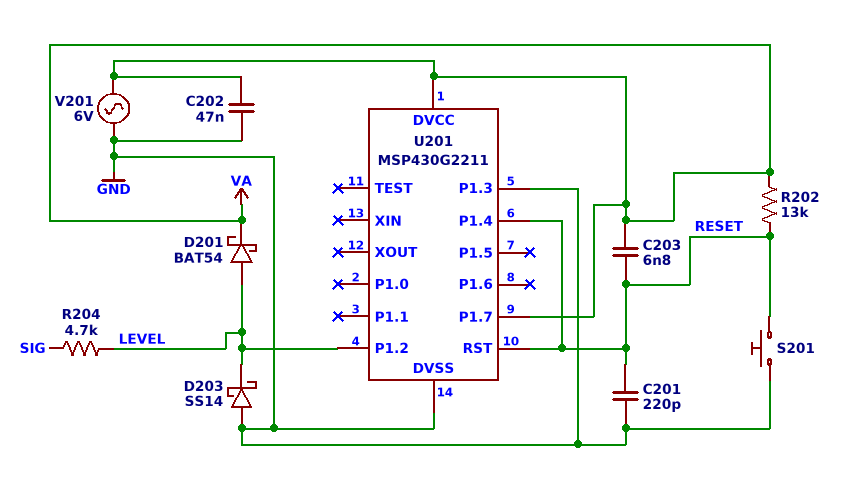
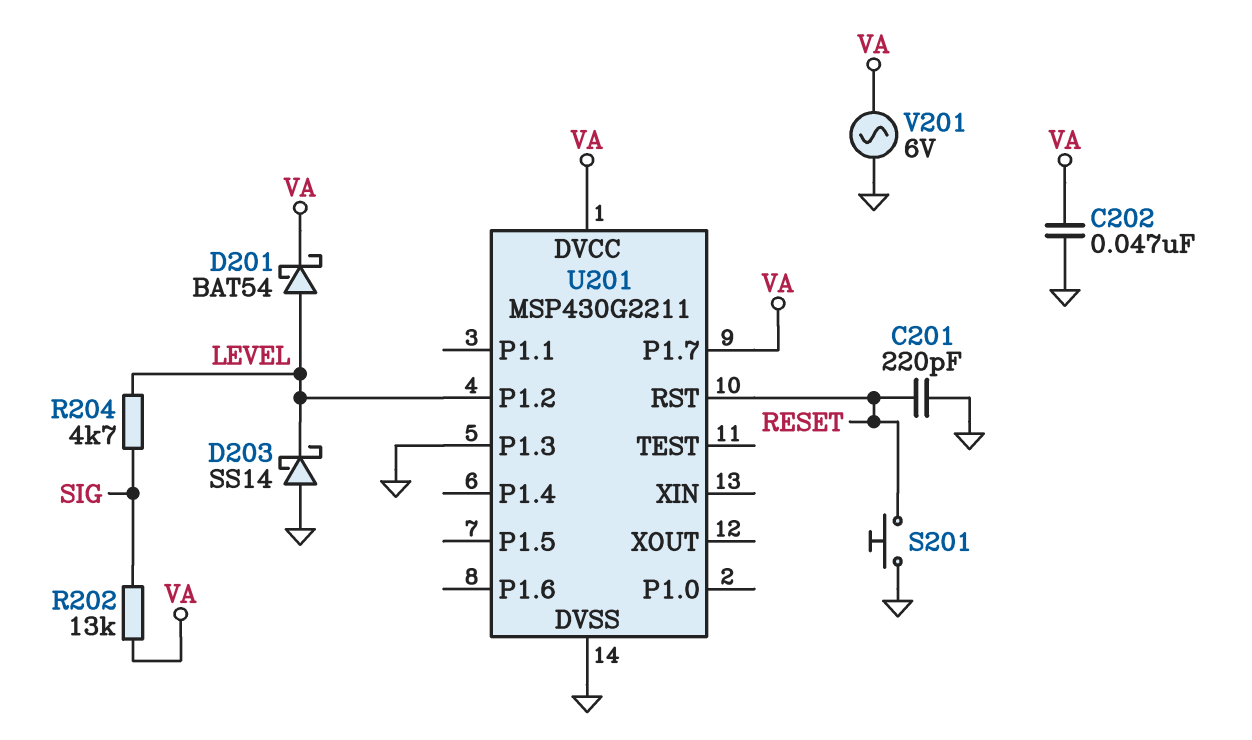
C203: 6.8nF (RESET, VA) -> none
R202: 13k (RESET, VA) -> 13k (SIG, VA)
U201 pin P1.4: RESET -> none

